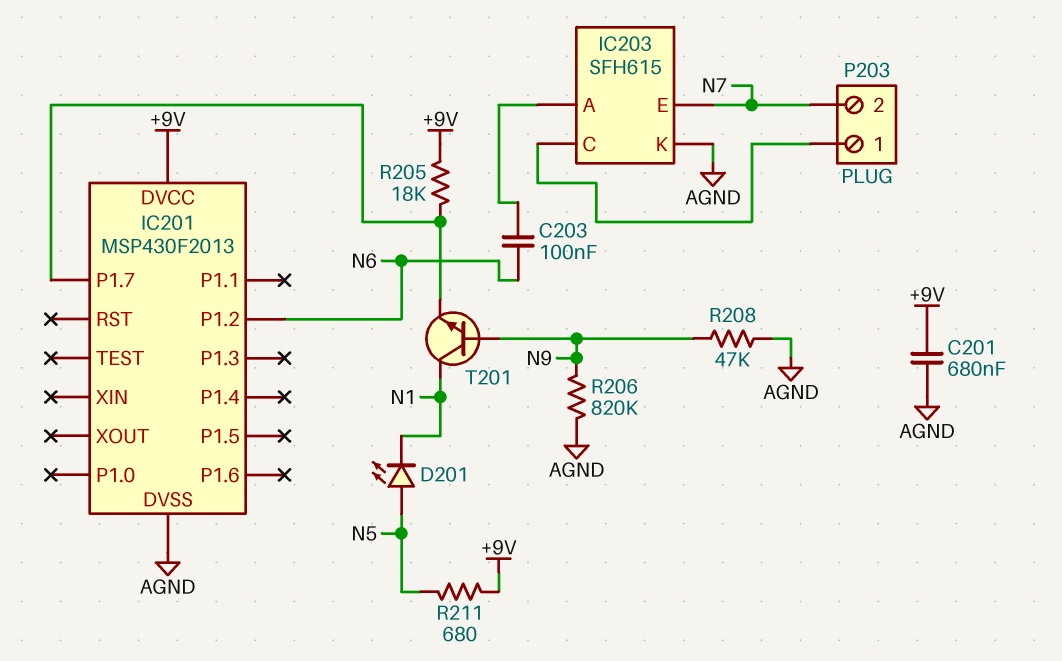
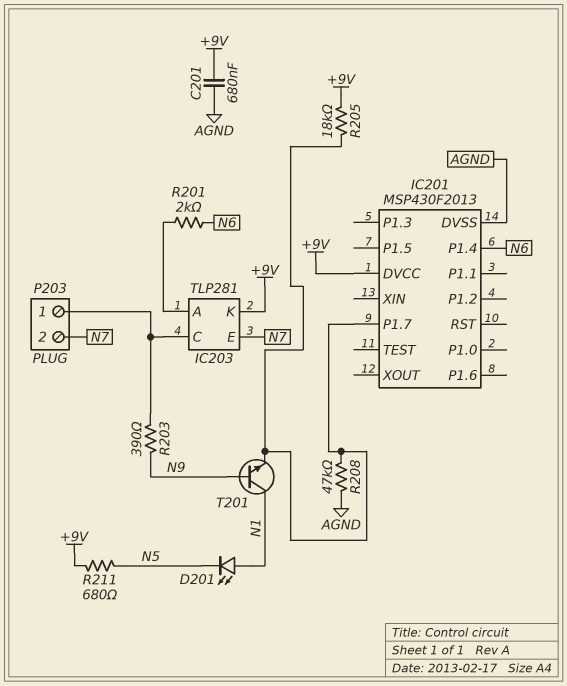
C203: 100nF (IC203/A, N6) -> none
D201: LED (A N5, K N1) -> LED (A N1, K N5)
IC201 pin P1.2: N6 -> none
IC201 pin P1.4: none -> N6
IC203: SFH615 -> TLP281
IC203 pin K: AGND -> +9V
R201: none -> 2k (IC203/A, N6)
R203: none -> 390 (IC203/C, N9)
R206: 820k (AGND, N9) -> none
R208: 47k (AGND, N9) -> 47k (AGND, IC201/P1.7)

